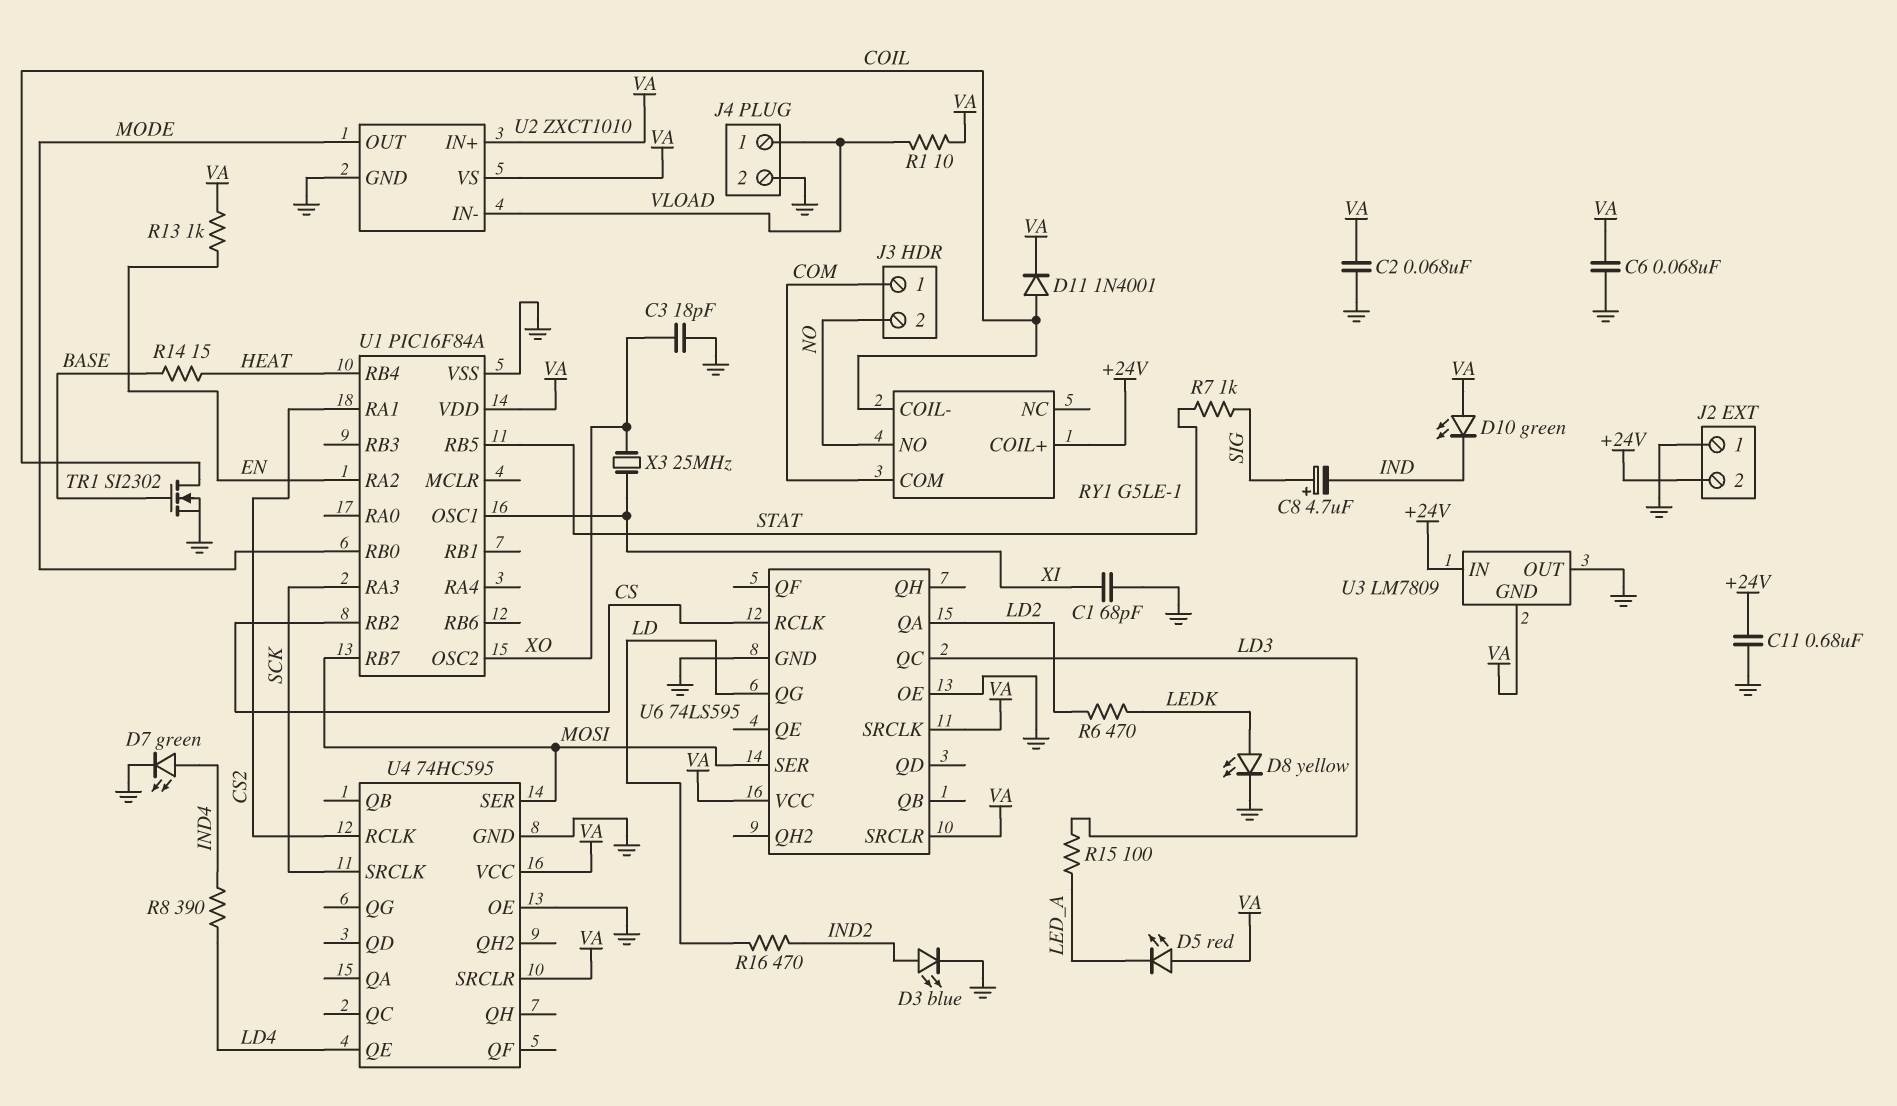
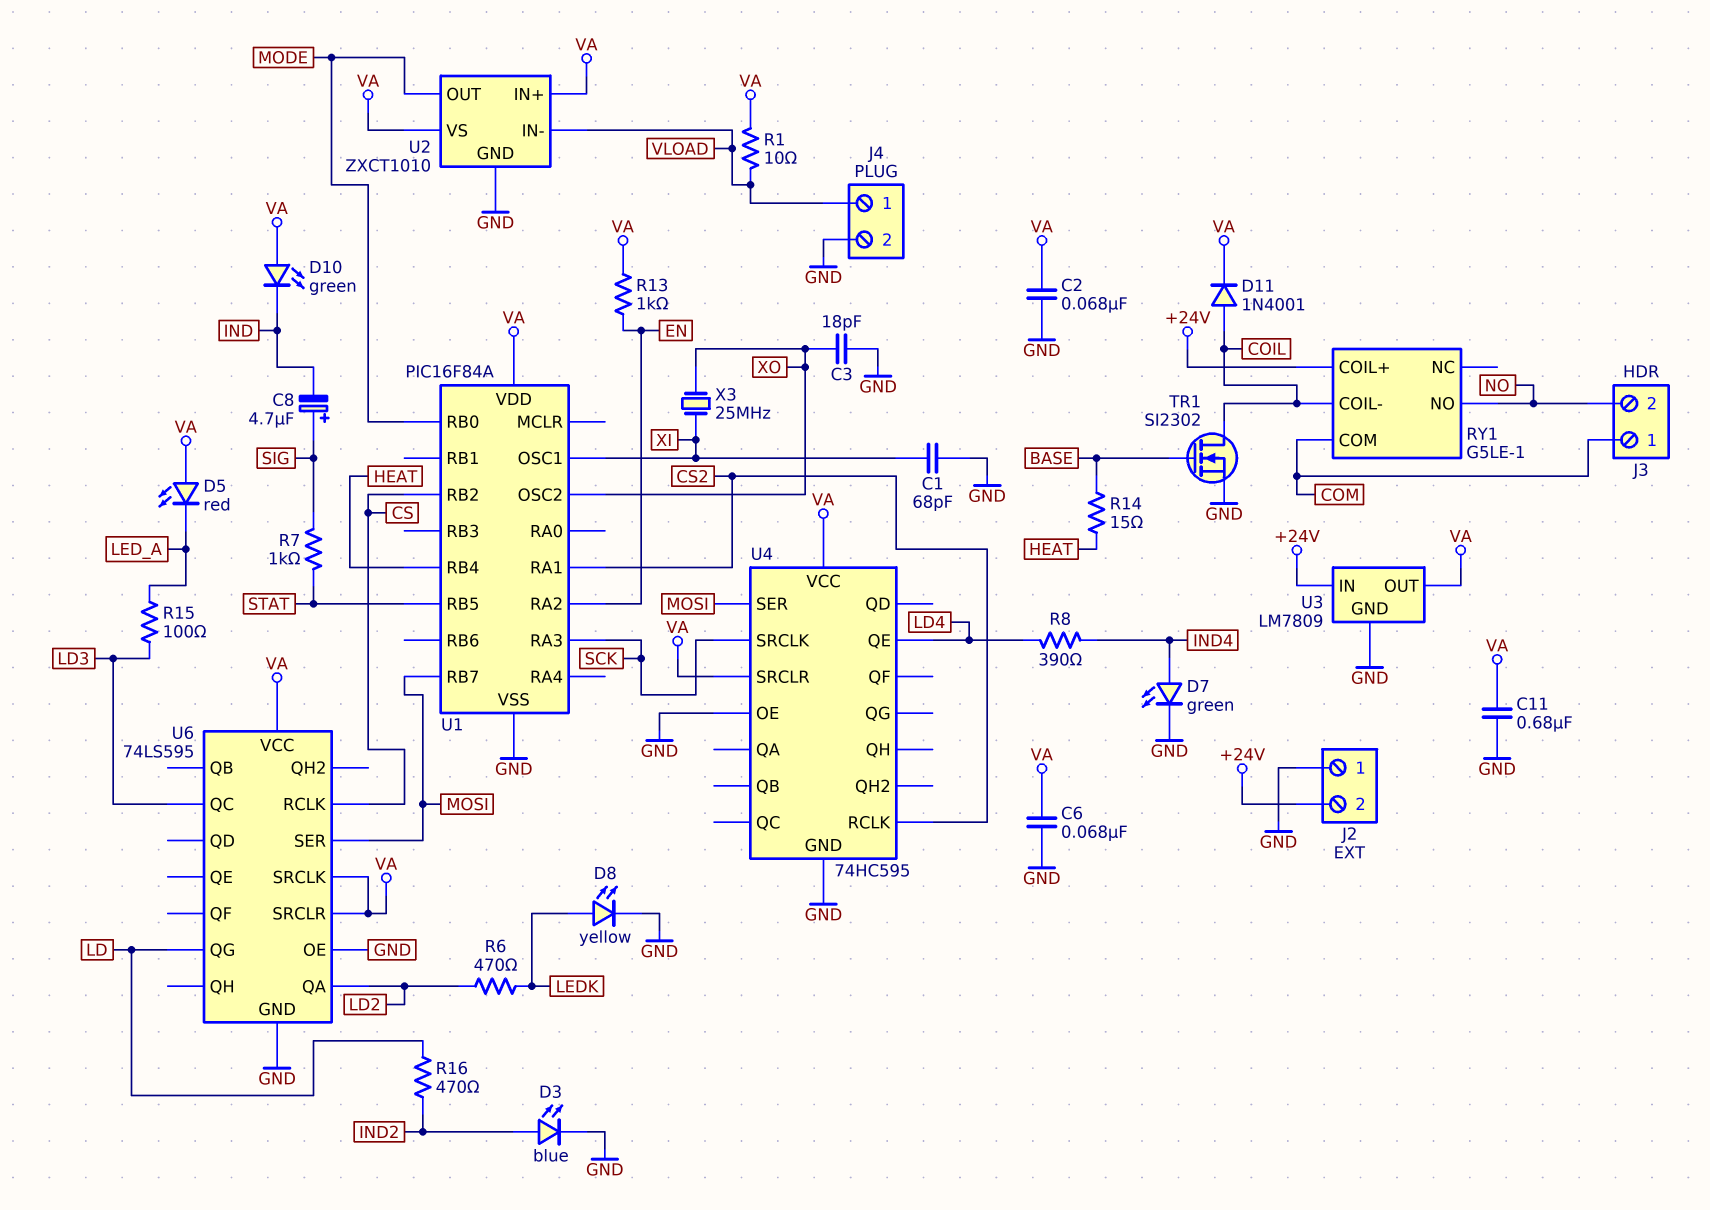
C11: 680nF (+24V, GND) -> 680nF (GND, VA)
U3 pin GND: VA -> GND
U3 pin OUT: GND -> VA

